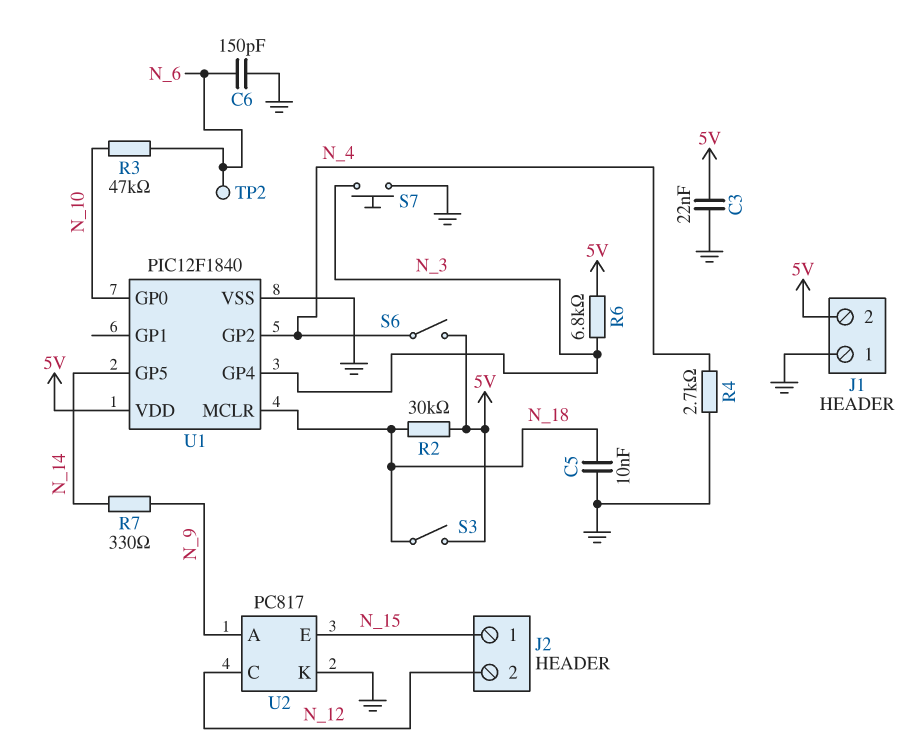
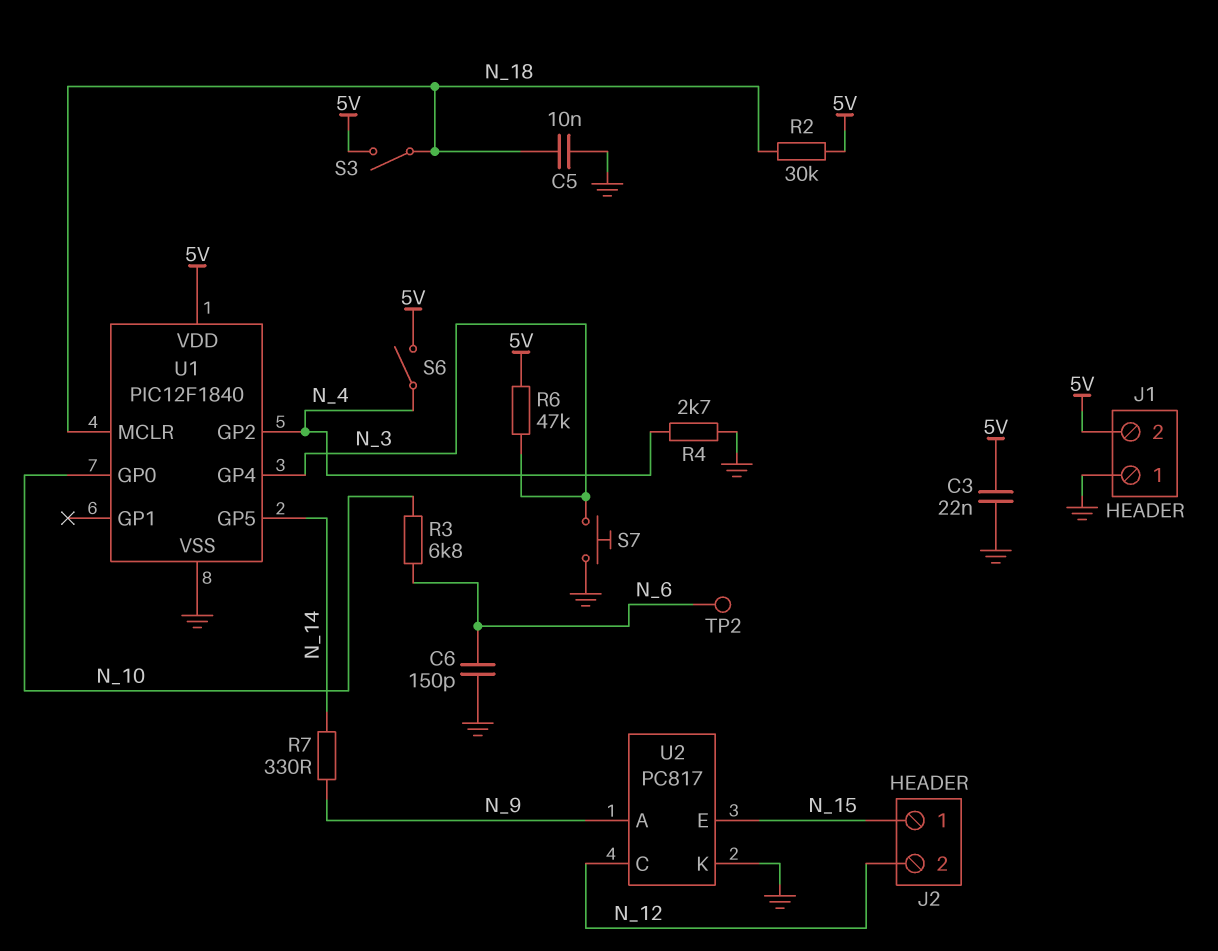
R3: 47k (N_6, N_10) -> 6.8k (N_6, N_10)
R6: 6.8k (5V, N_3) -> 47k (5V, N_3)

